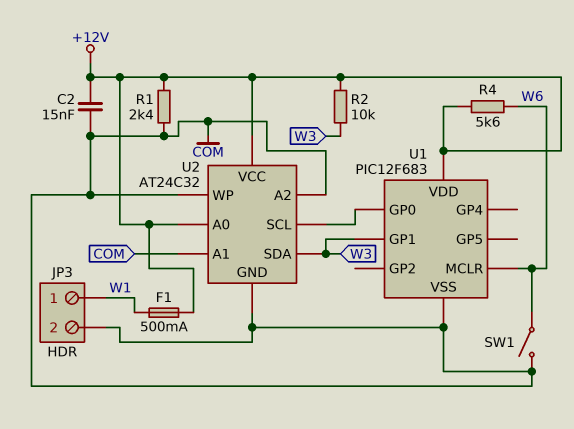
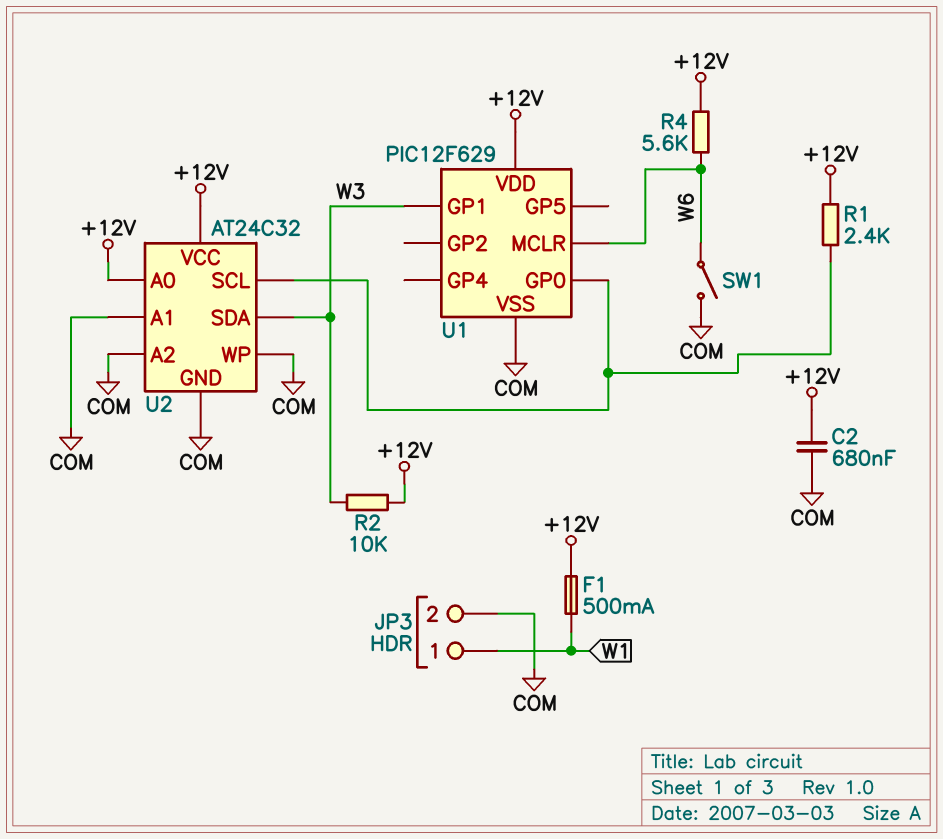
C2: 15nF (+12V, COM) -> 680nF (+12V, COM)
R1: 2.4k (+12V, COM) -> 2.4k (+12V, U1/GP0)
U1: PIC12F683 -> PIC12F629

